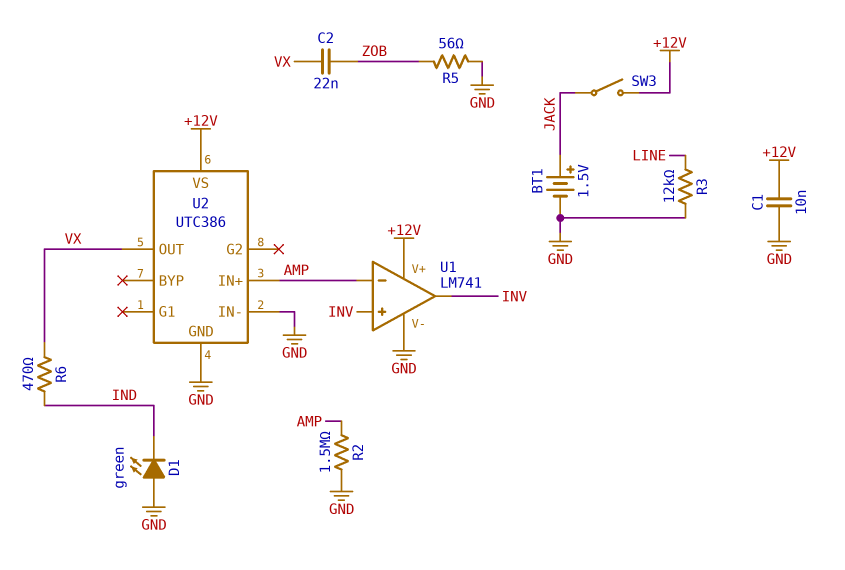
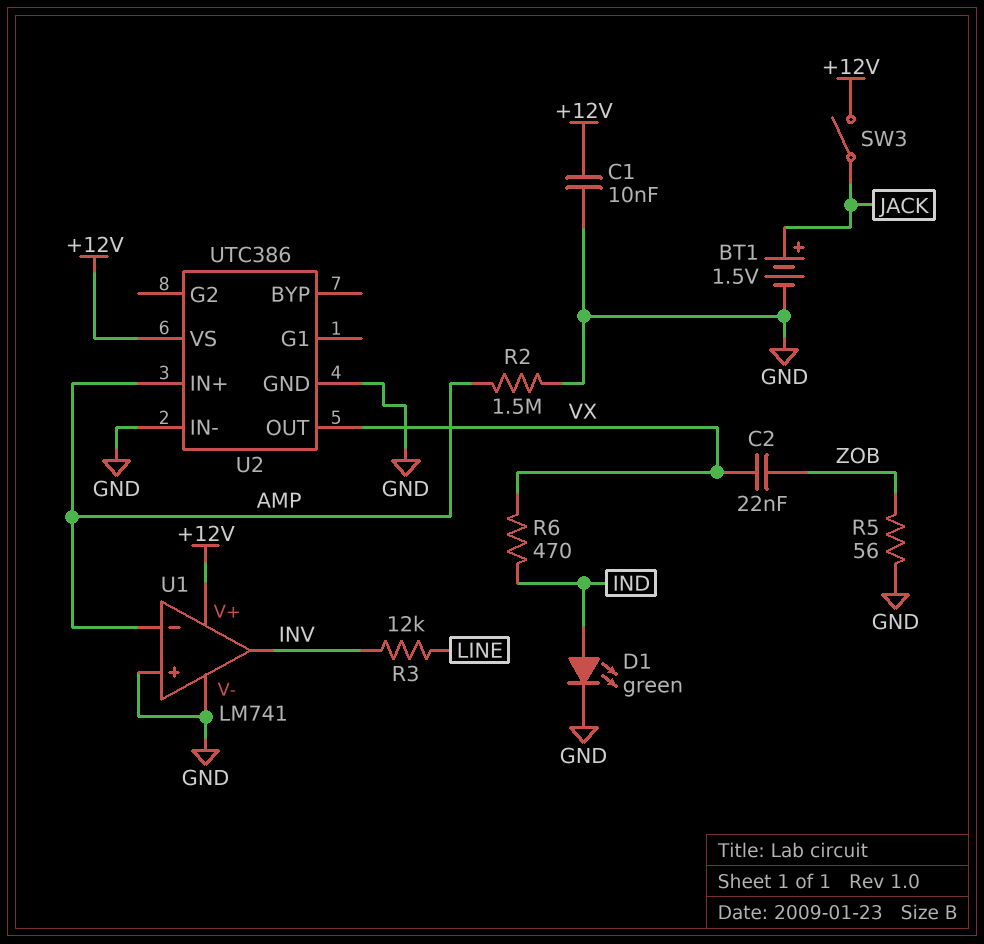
D1: LED green (A GND, K IND) -> LED green (A IND, K GND)
R3: 12k (GND, LINE) -> 12k (INV, LINE)
U1 pin in+: INV -> GND

